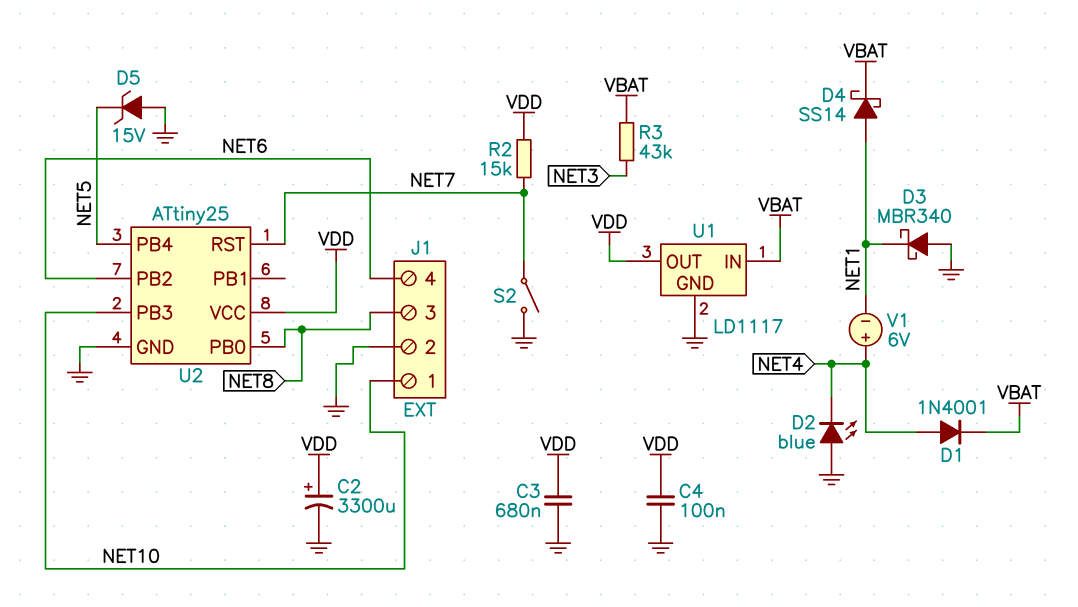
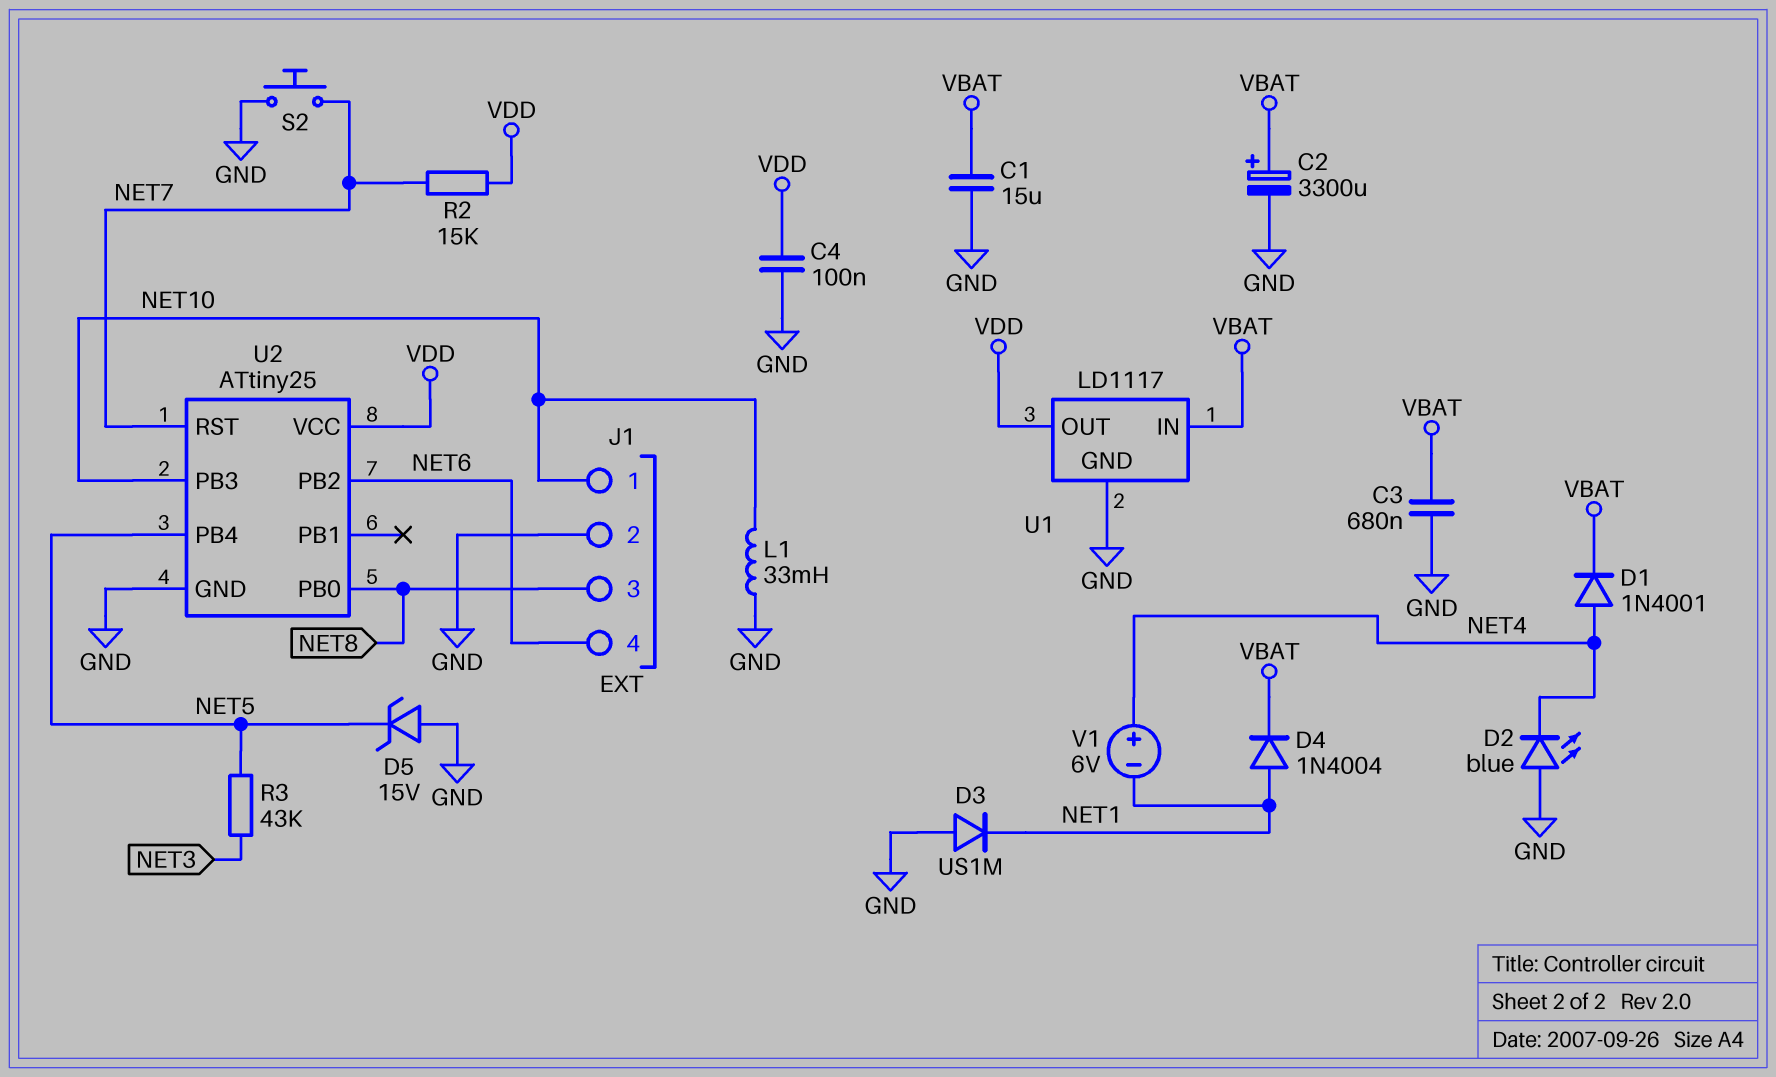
C1: none -> 15uF (GND, VBAT)
C2: 3300uF (plus VDD, minus GND) -> 3300uF (plus VBAT, minus GND)
C3: 680nF (GND, VDD) -> 680nF (GND, VBAT)
D3: schottky MBR340 (A GND, K NET1) -> diode US1M (A GND, K NET1)
D4: schottky SS14 (A NET1, K VBAT) -> diode 1N4004 (A NET1, K VBAT)
L1: none -> 33mH (GND, NET10)
R3: 43k (NET3, VBAT) -> 43k (NET3, NET5)
S2: switch (GND, NET7) -> button (GND, NET7)

